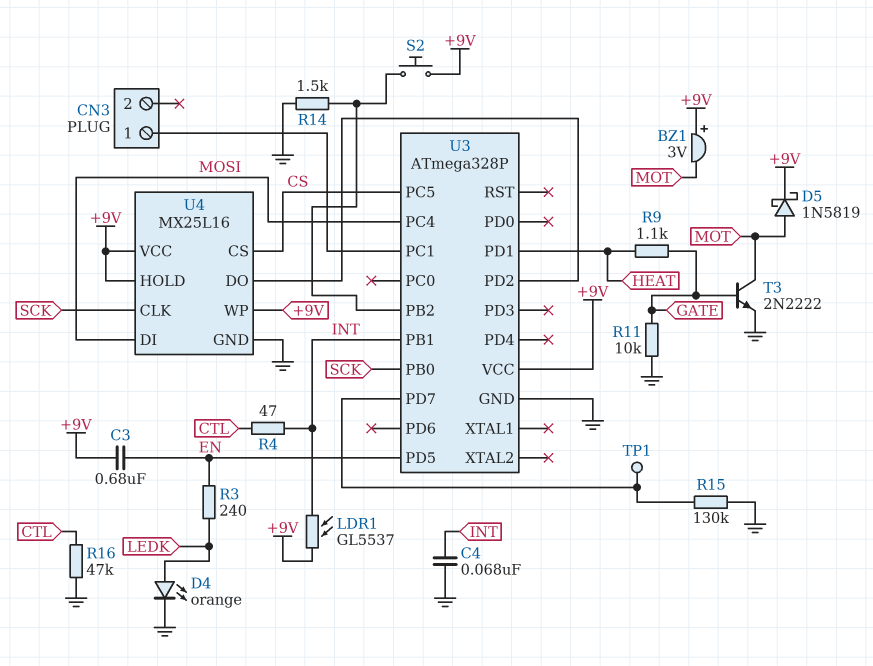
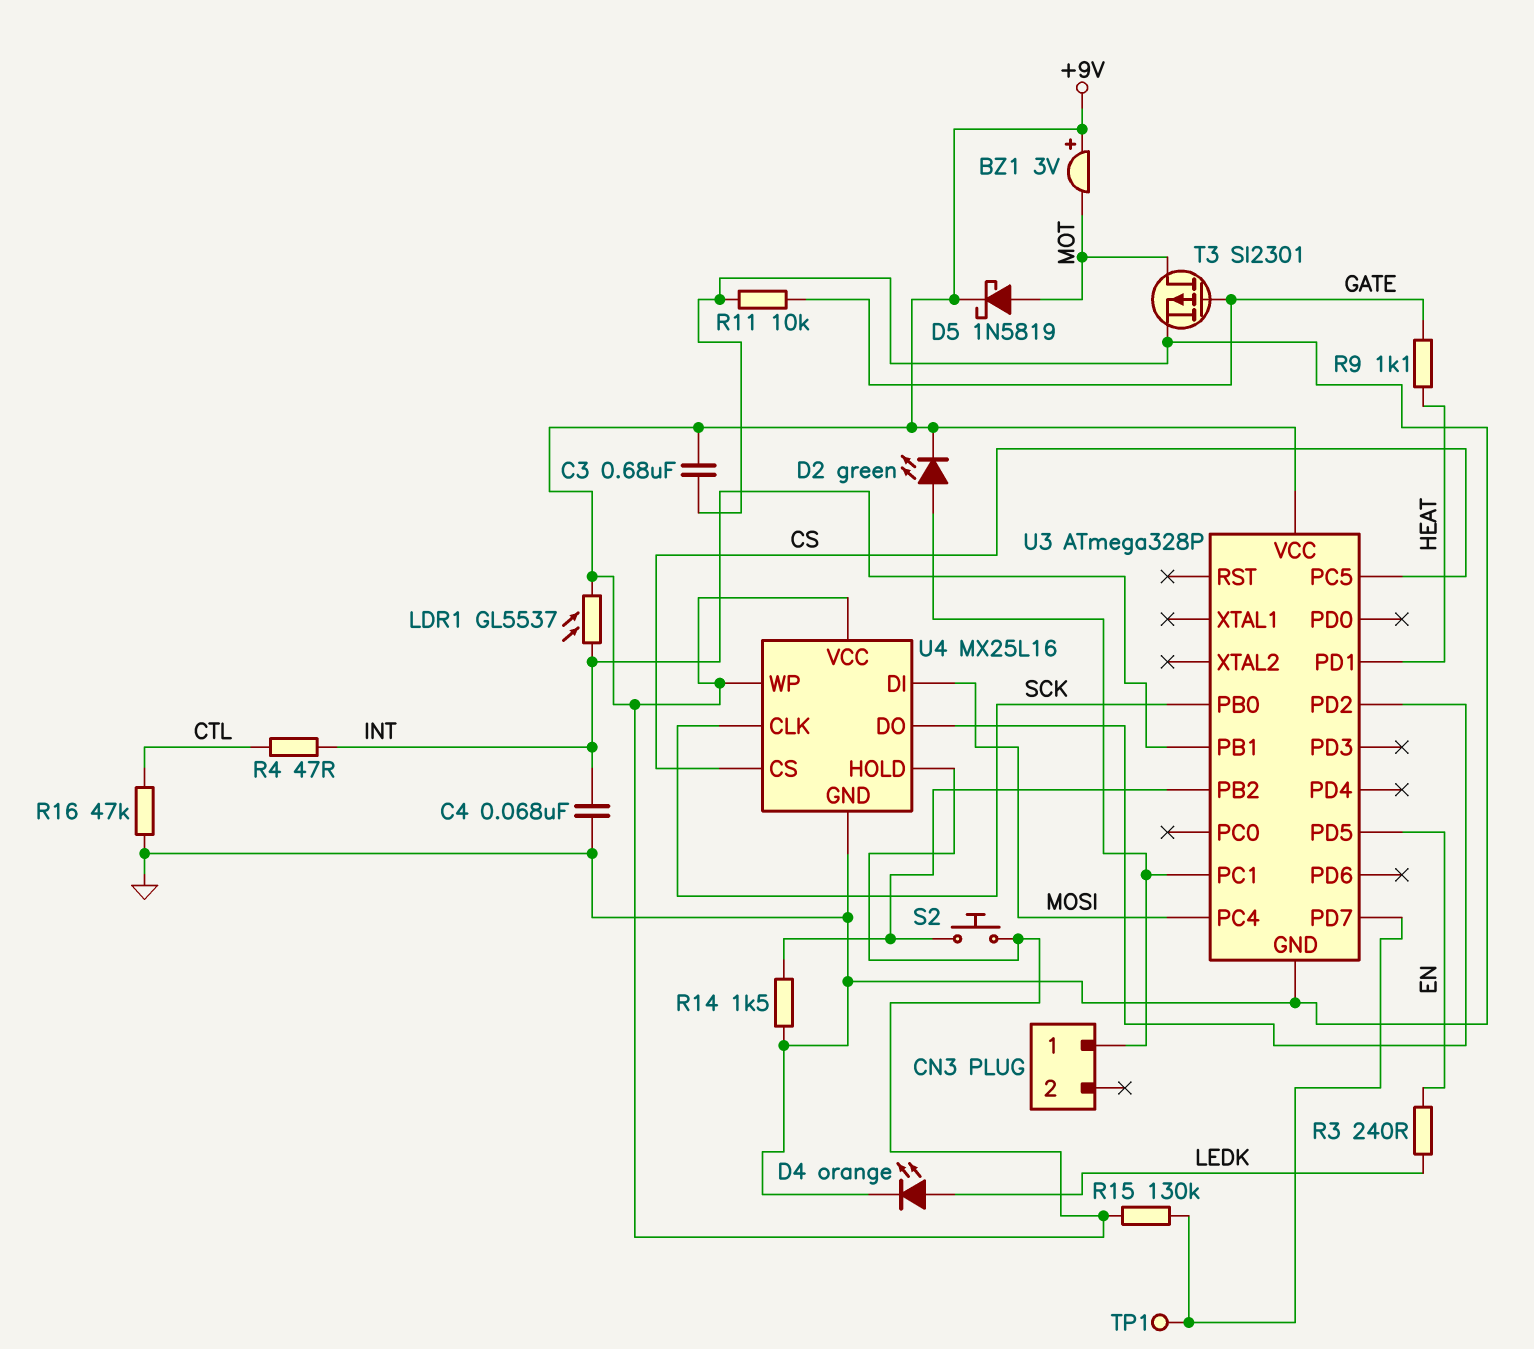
C3: 680nF (+9V, EN) -> 680nF (+9V, GND)
D2: none -> LED green (A CN3/1, K +9V)
R15: 130k (GND, U3/PD7) -> 130k (+9V, U3/PD7)
T3: NPN 2N2222 (B GATE, C MOT, E GND) -> PMOS SI2301 (G GATE, D MOT, S GND)

